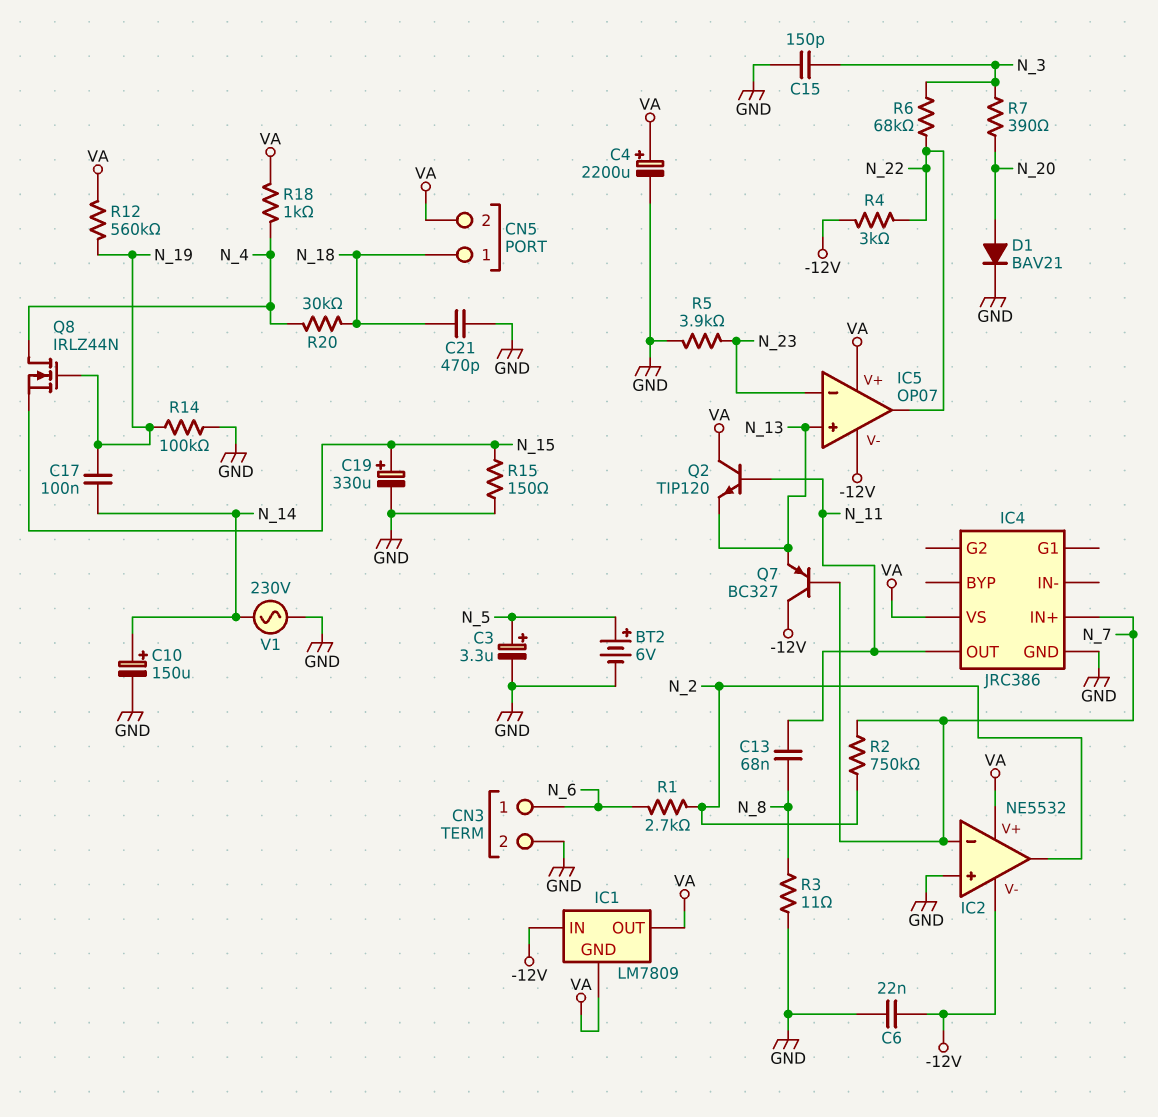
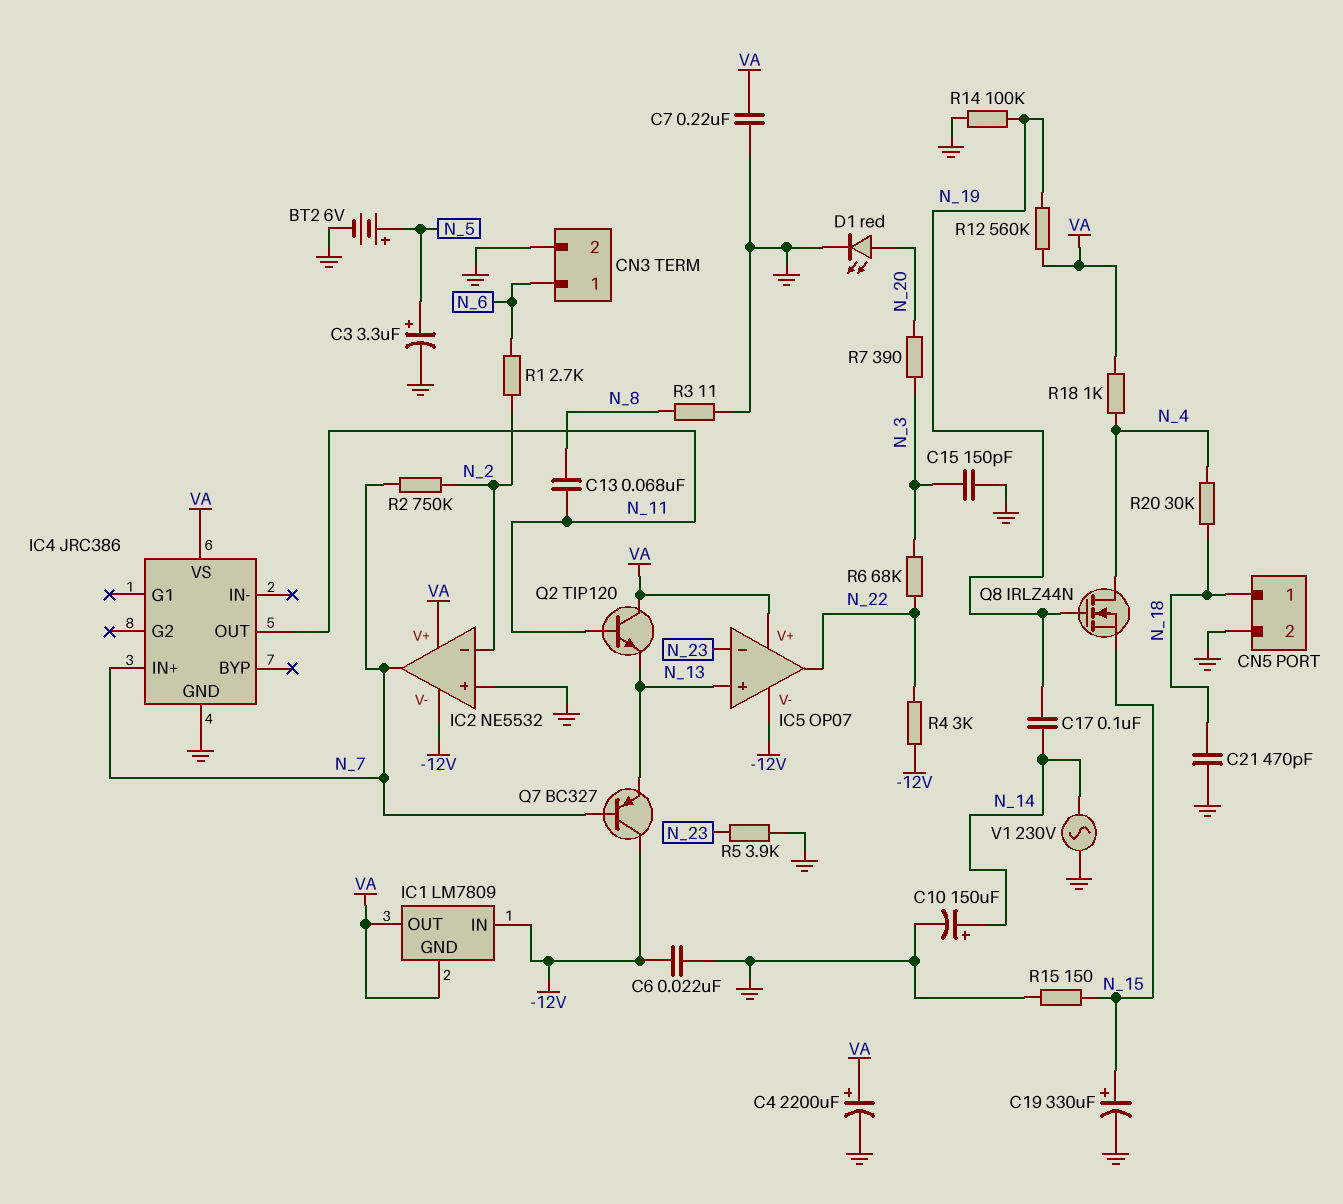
C7: none -> 220nF (GND, VA)
CN5 pin 2: VA -> GND
D1: diode BAV21 (A N_20, K GND) -> LED red (A N_20, K GND)
IC2 pin in-: N_7 -> N_2
IC2 pin out: N_2 -> N_7

